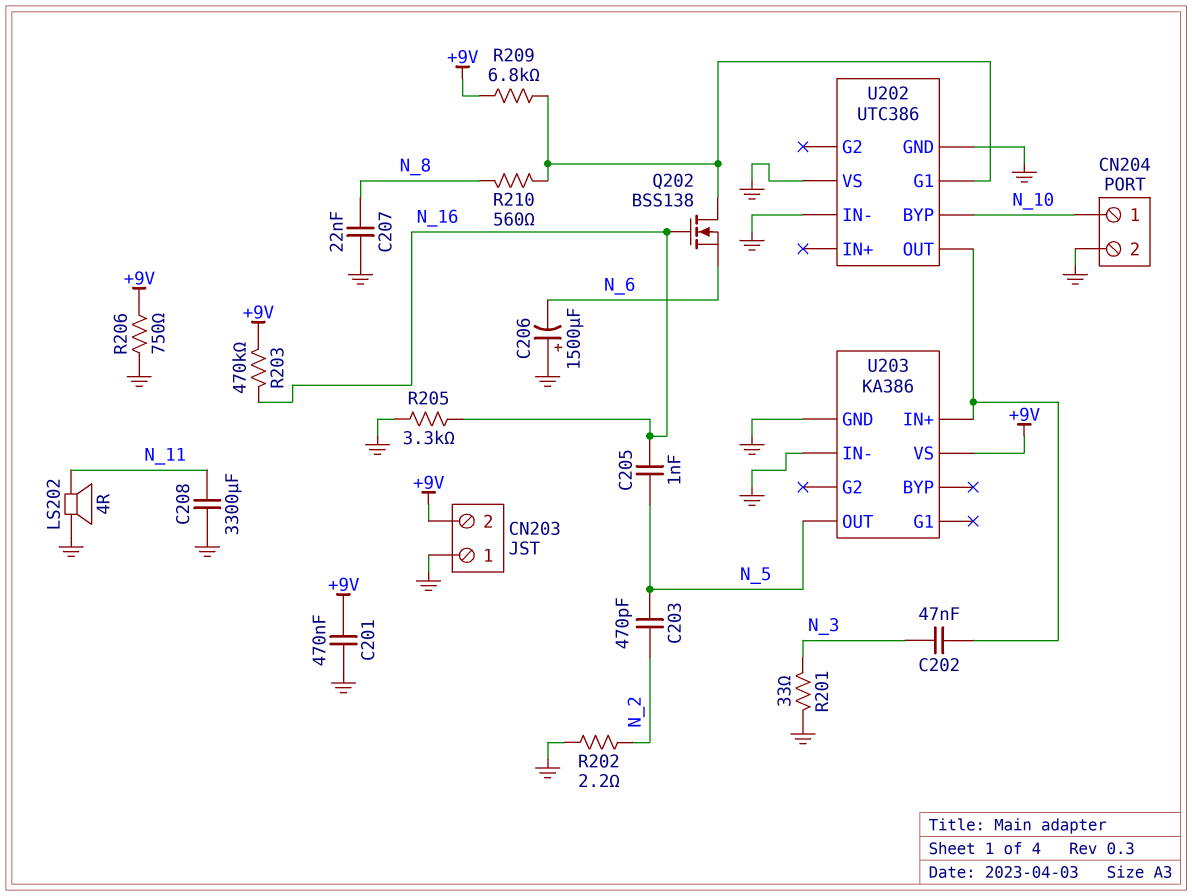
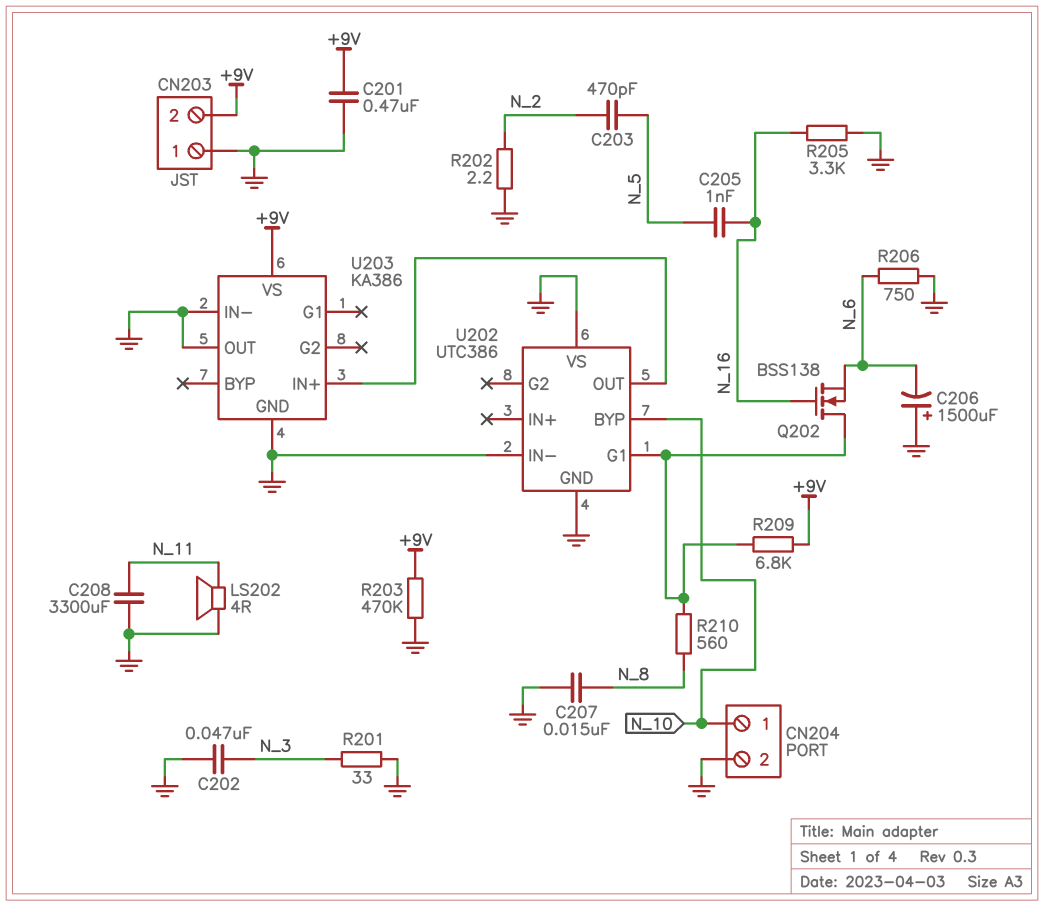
C202: 47nF (N_3, U202/OUT) -> 47nF (GND, N_3)
C207: 22nF (GND, N_8) -> 15nF (GND, N_8)
R203: 470k (+9V, N_16) -> 470k (+9V, GND)
R206: 750 (+9V, GND) -> 750 (GND, N_6)
U203 pin OUT: N_5 -> GND

